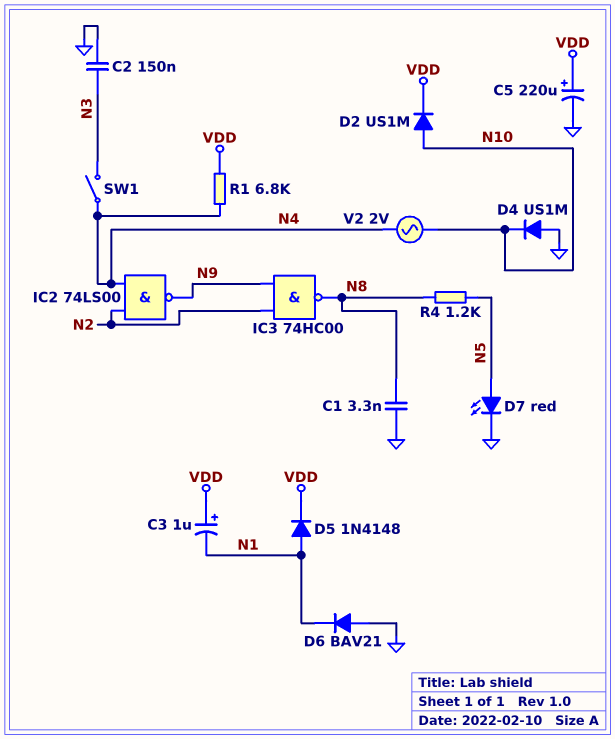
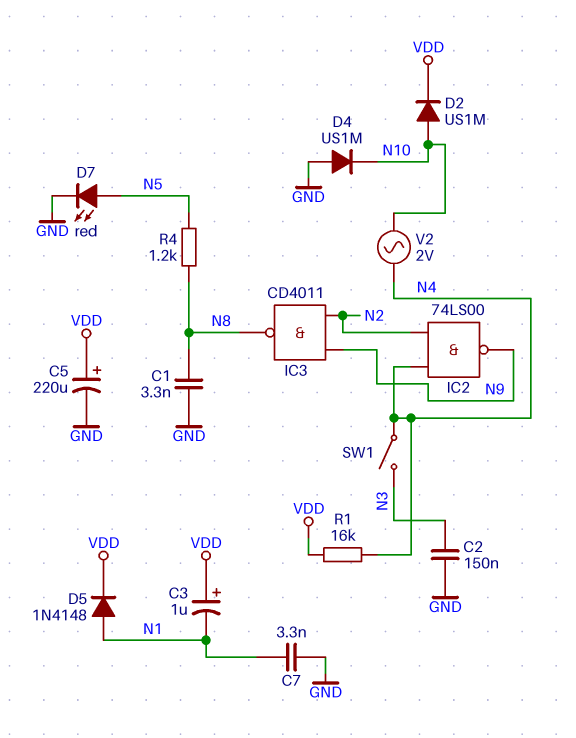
C7: none -> 3.3nF (GND, N1)
D6: diode BAV21 (A GND, K N1) -> none
IC3: NAND 74HC00 (in N2, in N9, out N8) -> NAND CD4011 (in N2, in N9, out N8)
R1: 6.8k (N4, VDD) -> 16k (N4, VDD)

